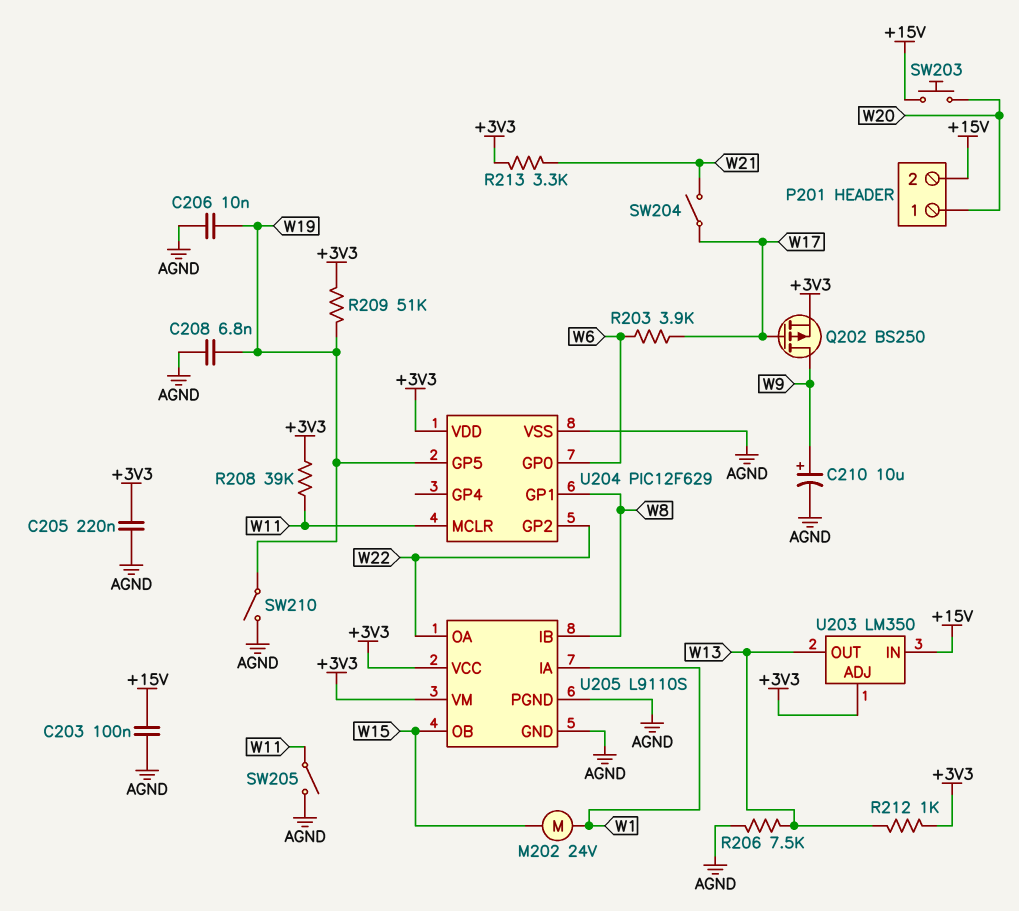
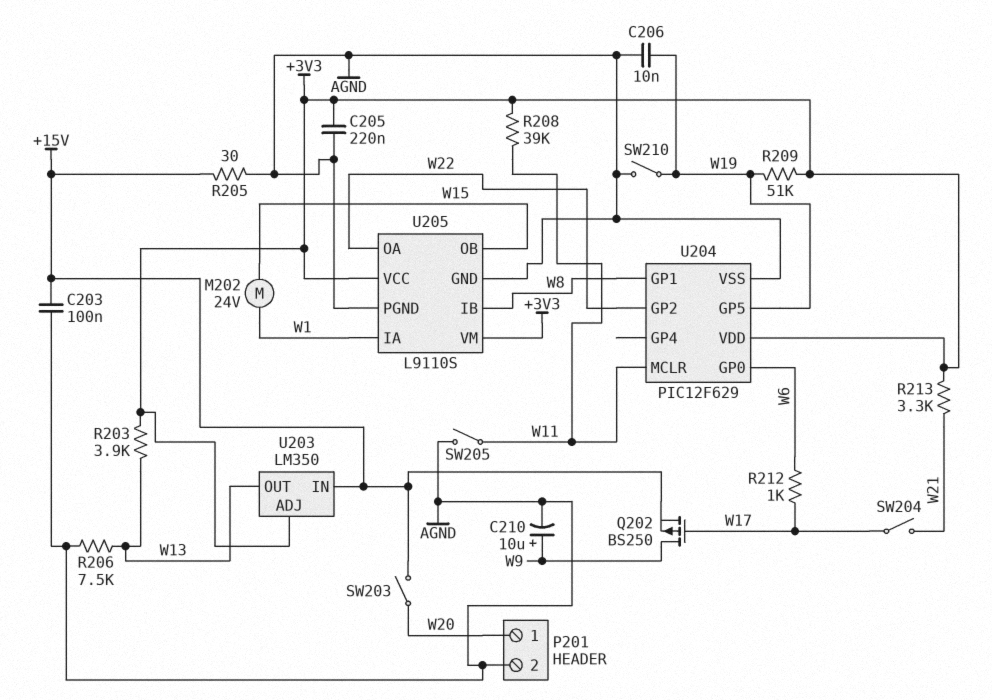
C208: 6.8nF (AGND, W19) -> none
P201 pin 2: +15V -> AGND
Q202: PMOS BS250 (G W17, D W9, S +3V3) -> PMOS BS250 (G W17, D W9, S +15V)
R203: 3.9k (W6, W17) -> 3.9k (+3V3, W13)
R205: none -> 30 (+15V, AGND)
R212: 1k (+3V3, W13) -> 1k (W6, W17)
SW203: button (+15V, W20) -> switch (+15V, W20)

